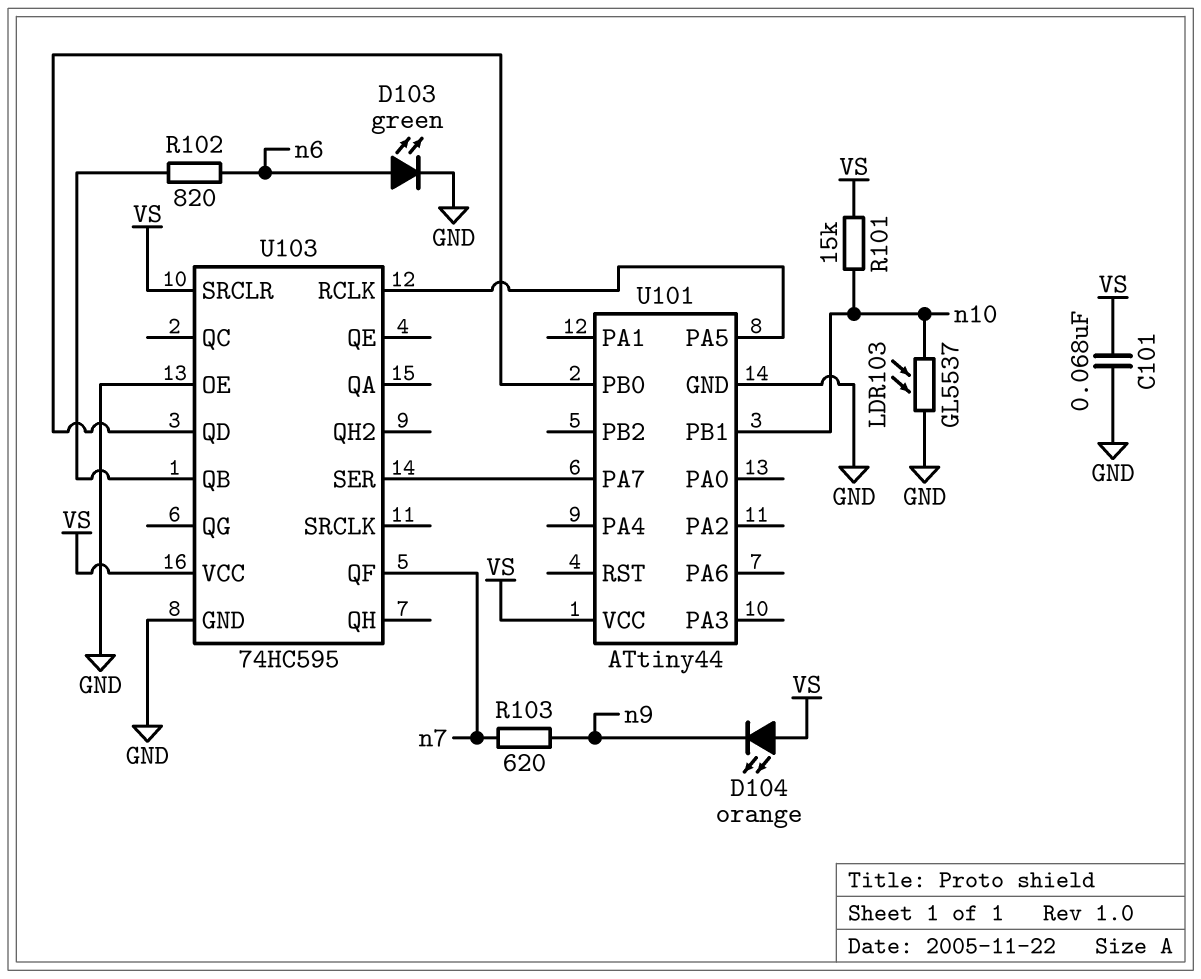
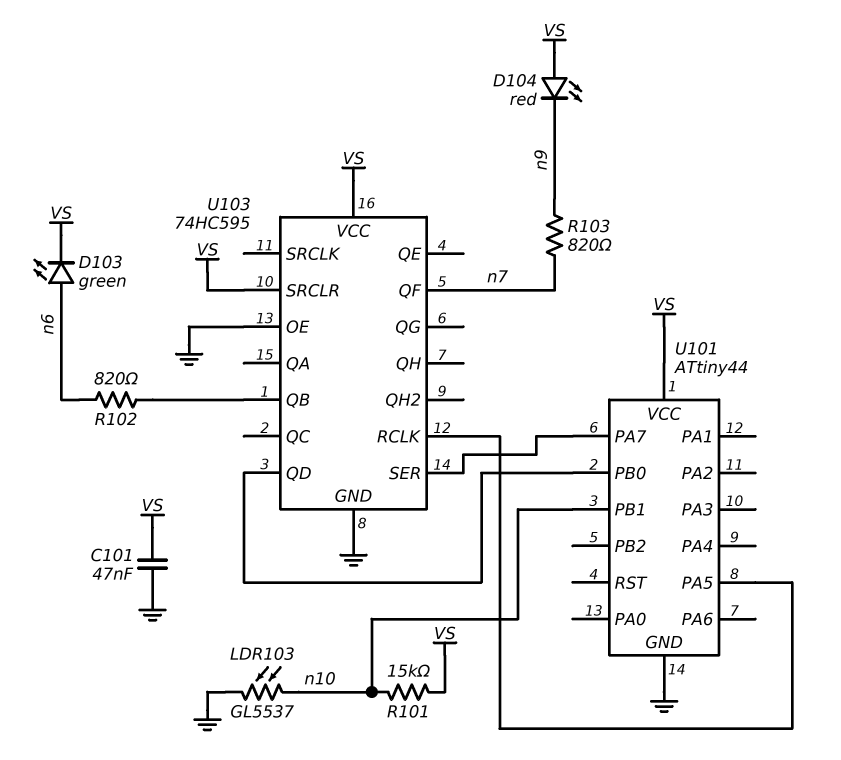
C101: 68nF (GND, VS) -> 47nF (GND, VS)
D103: LED green (A n6, K GND) -> LED green (A n6, K VS)
D104: LED orange (A VS, K n9) -> LED red (A VS, K n9)
R103: 620 (n7, n9) -> 820 (n7, n9)

